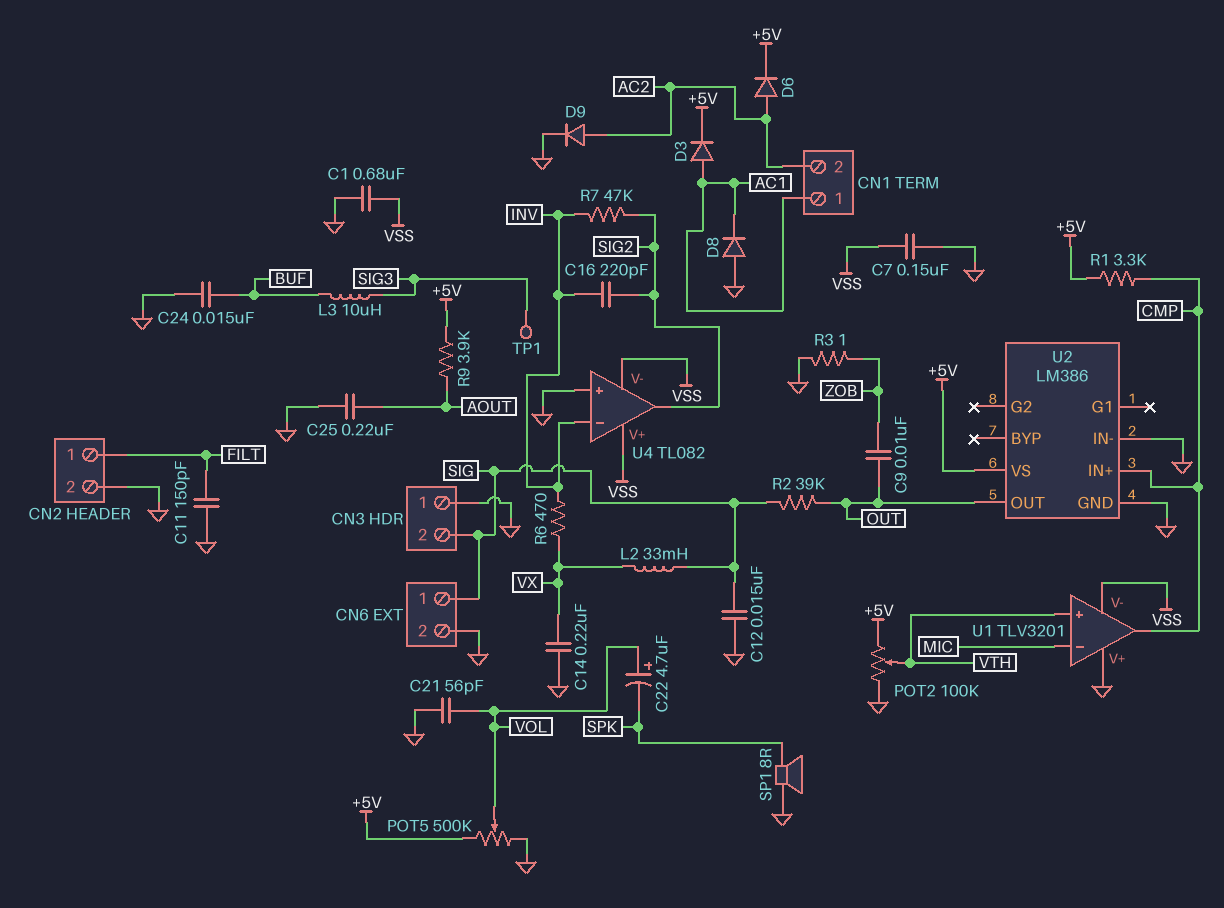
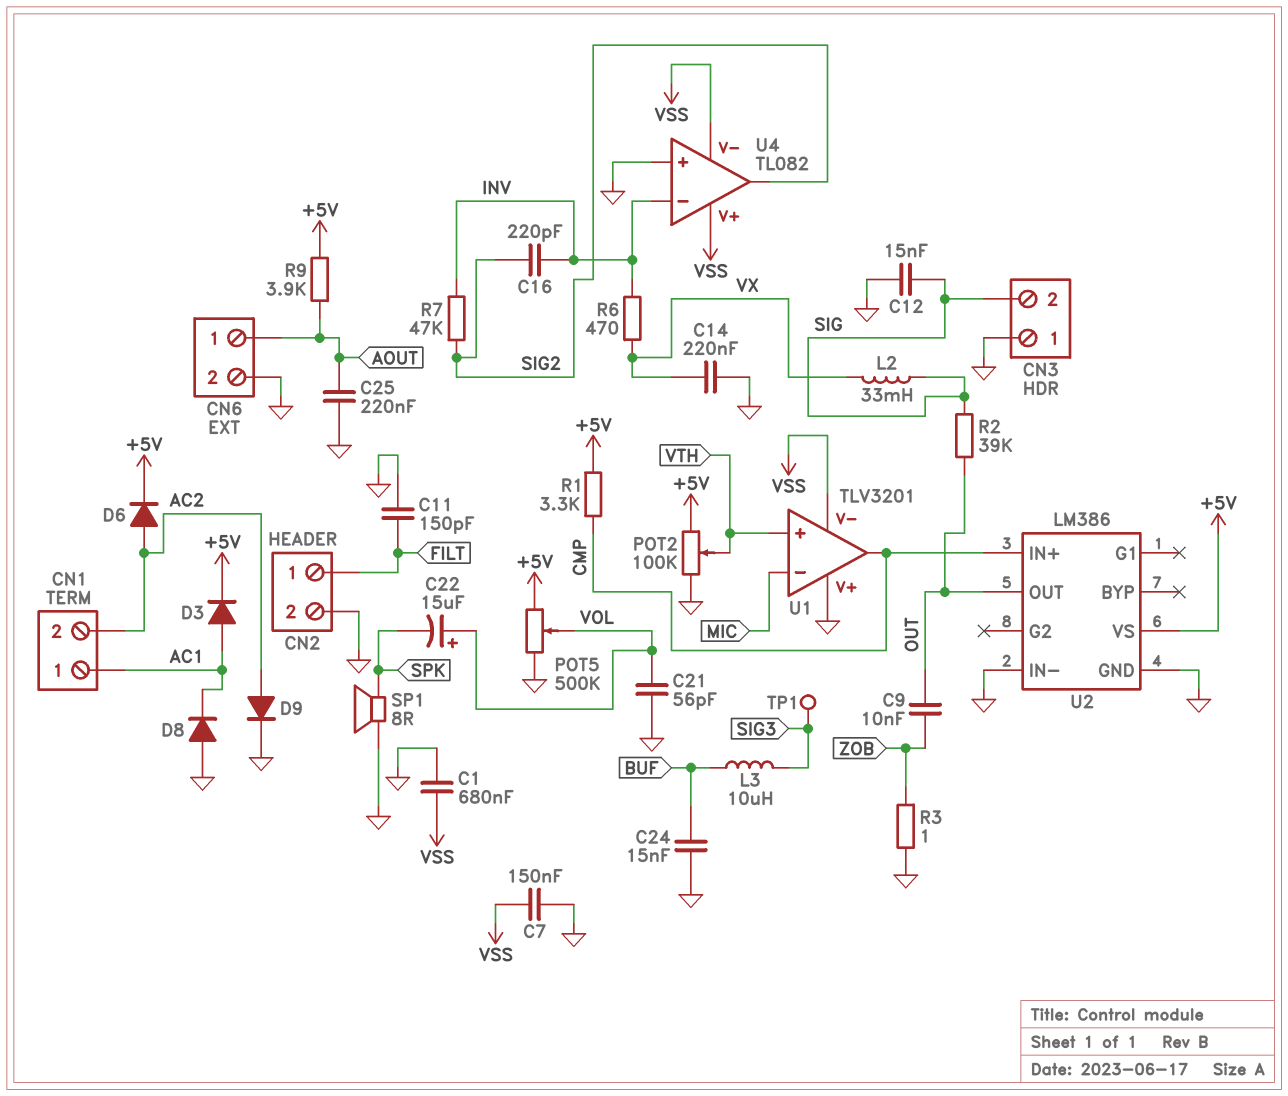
C22: 4.7uF (plus VOL, minus SPK) -> 15uF (plus VOL, minus SPK)
CN6 pin 1: SIG -> AOUT

